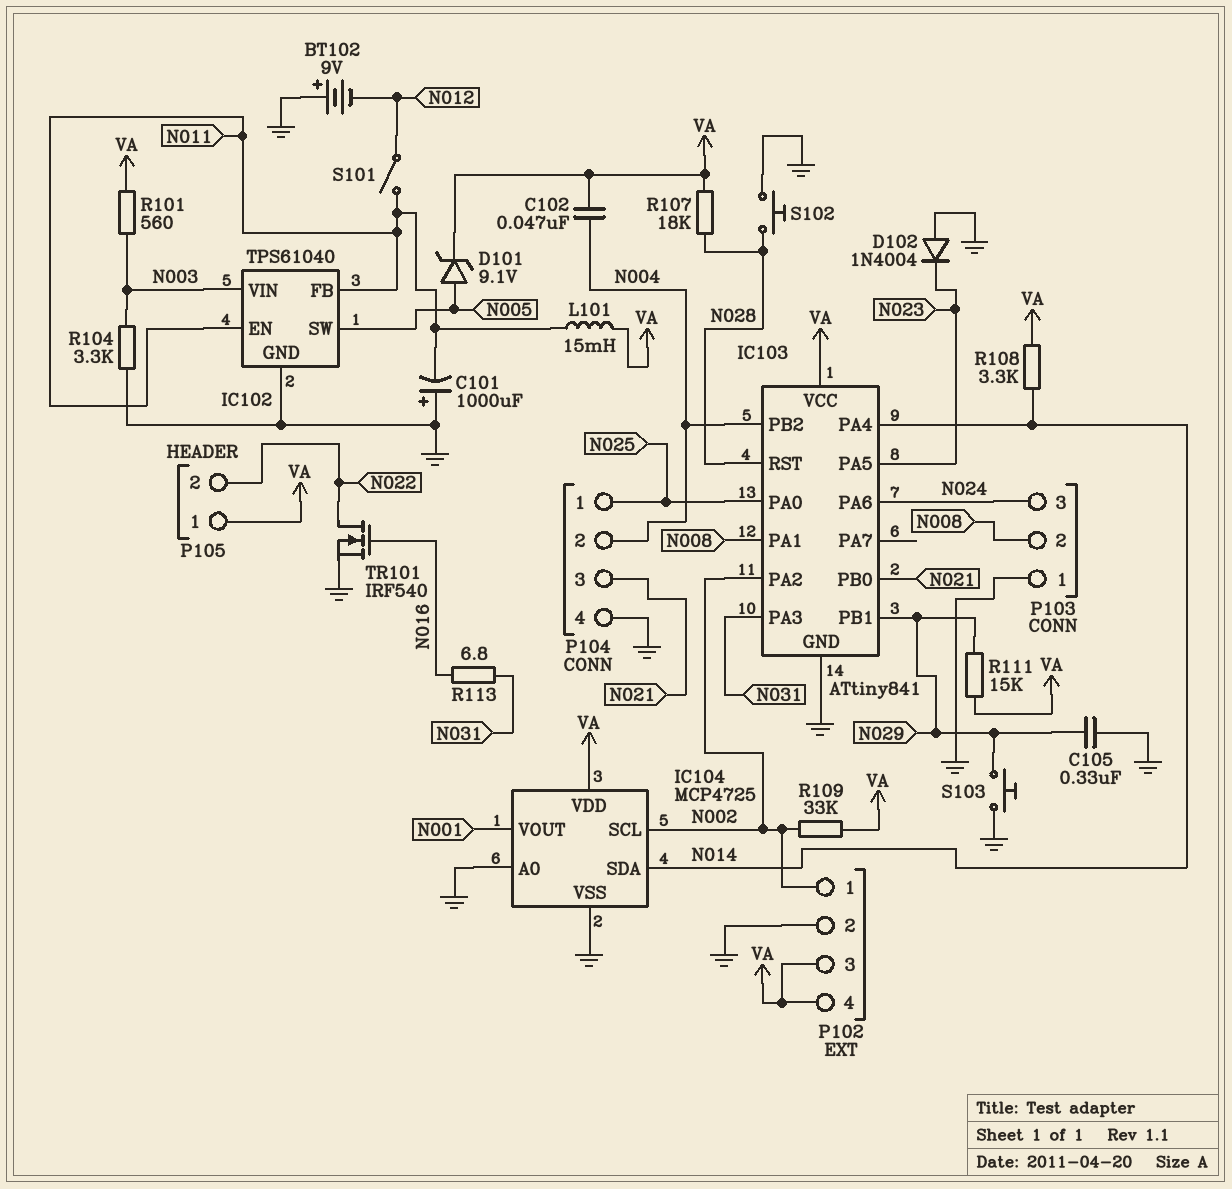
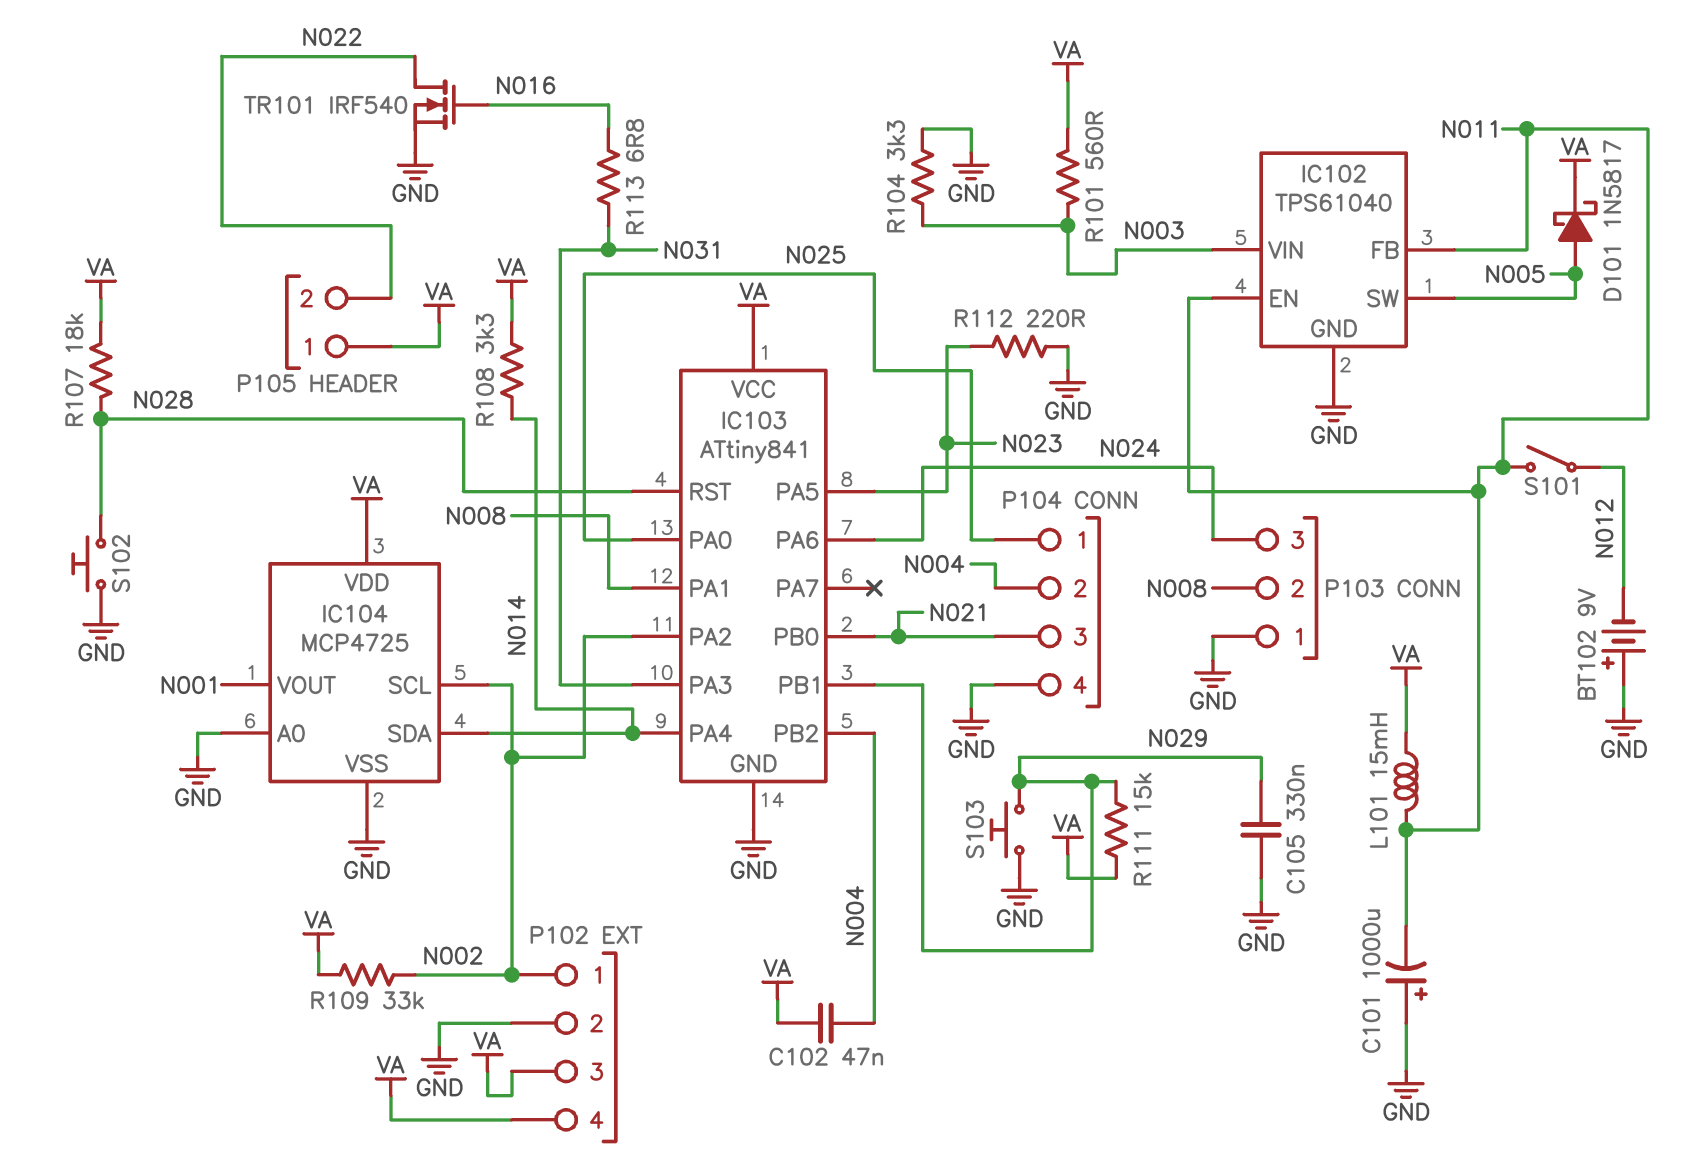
D101: zener 9.1V (A N005, K VA) -> schottky 1N5817 (A N005, K VA)
D102: diode 1N4004 (A GND, K N023) -> none
R112: none -> 220 (GND, N023)

